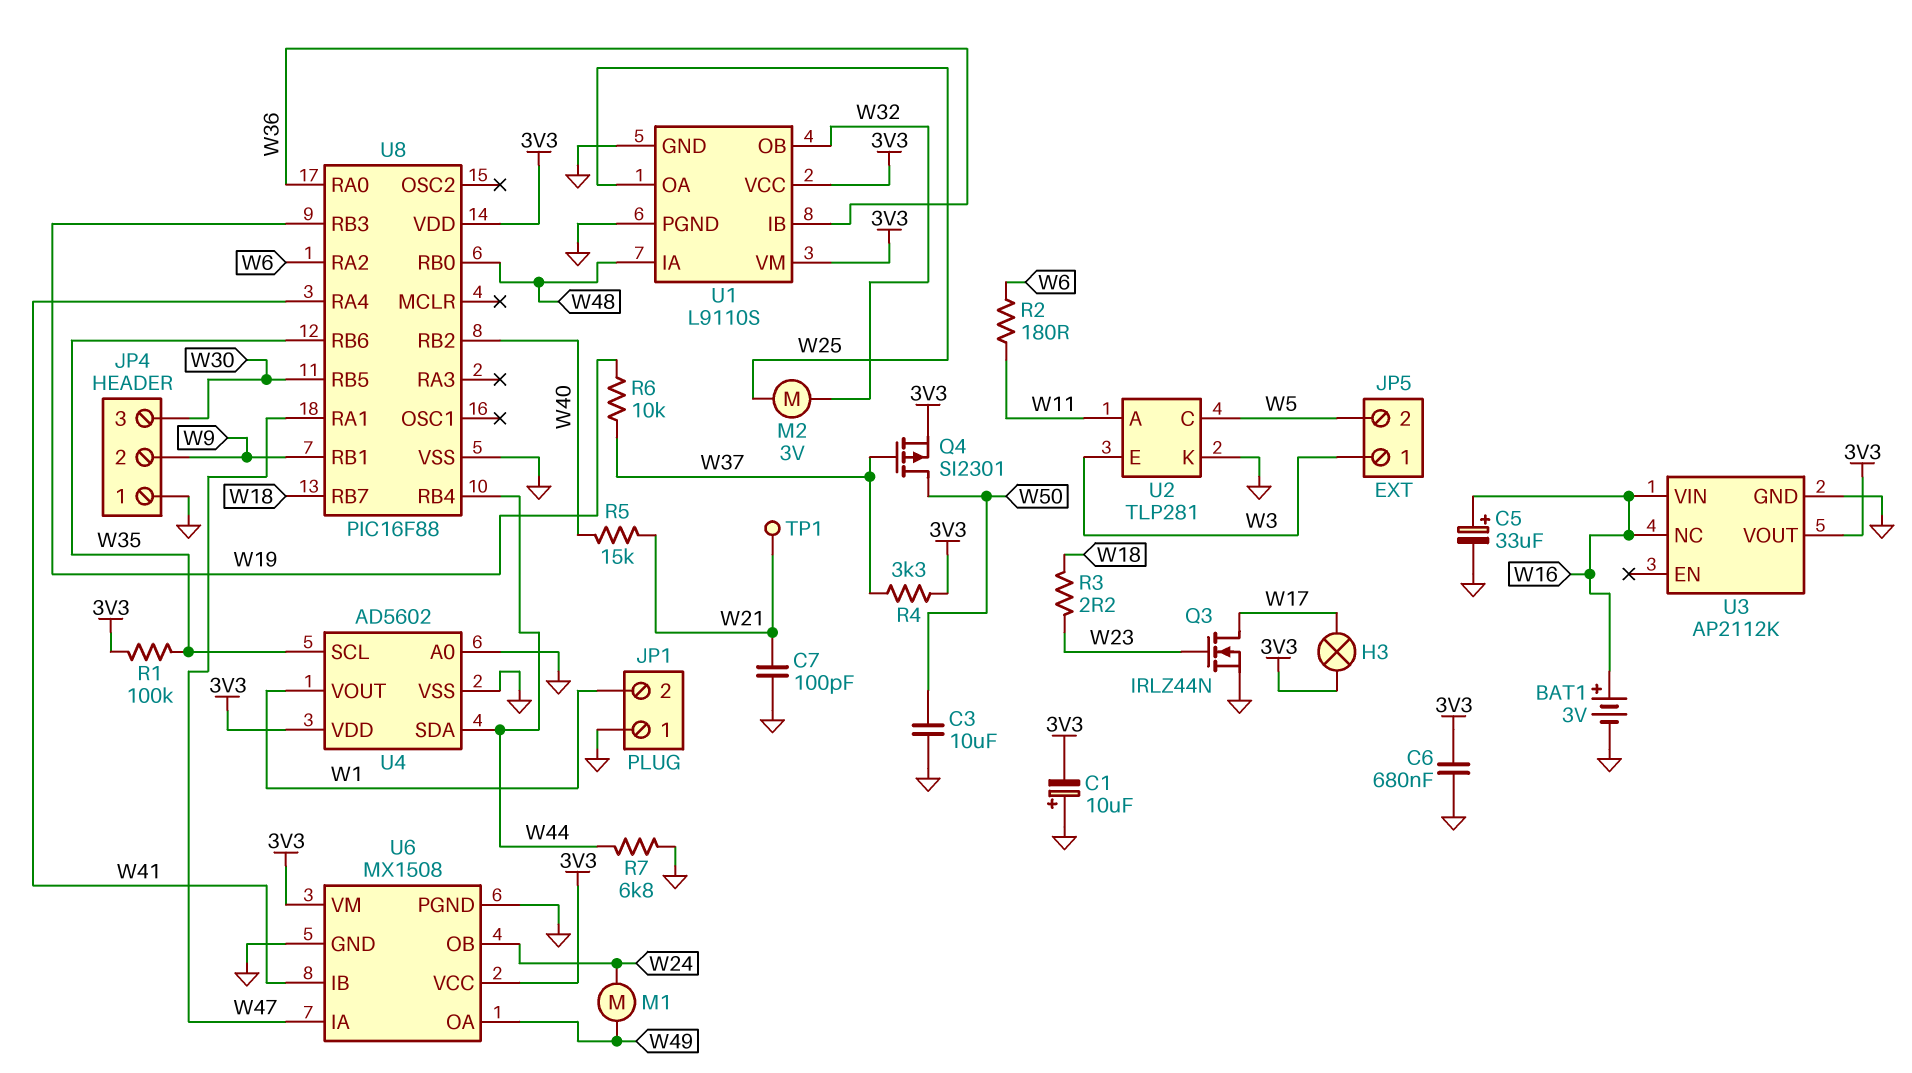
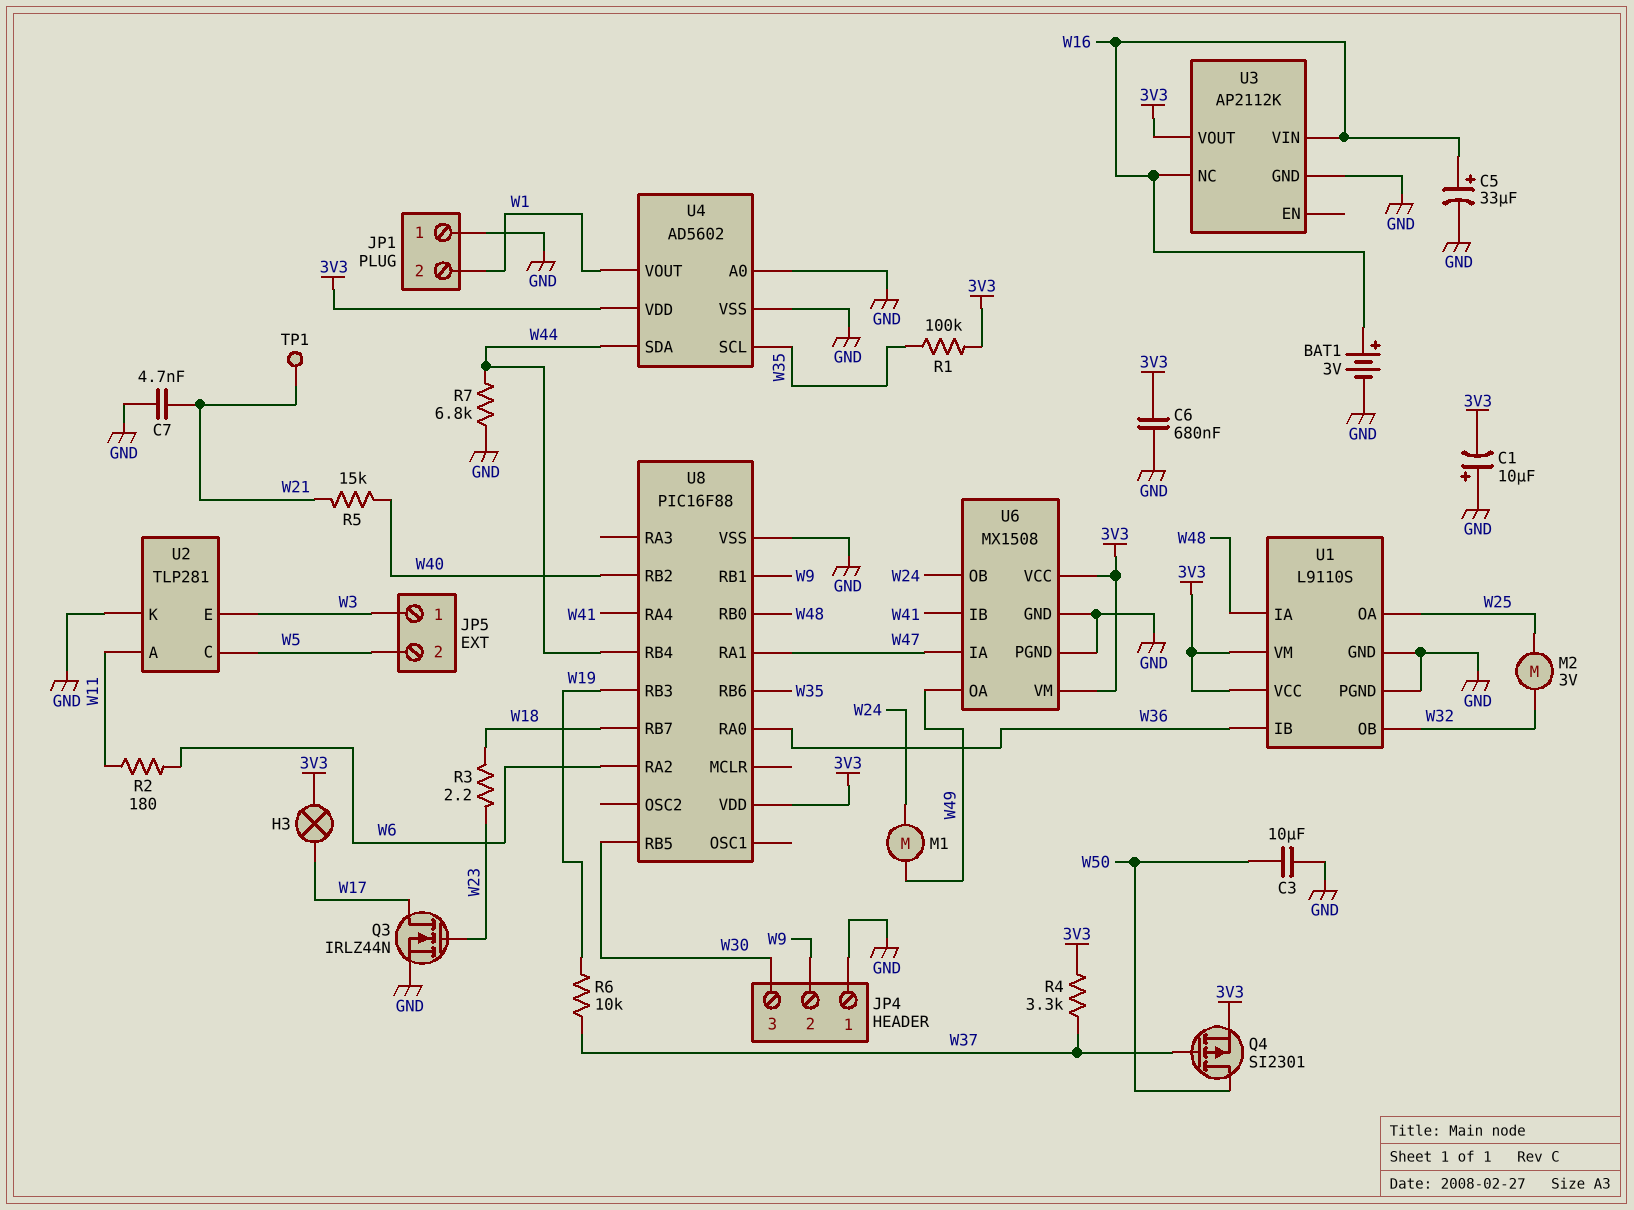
C7: 100pF (GND, W21) -> 4.7nF (GND, W21)

